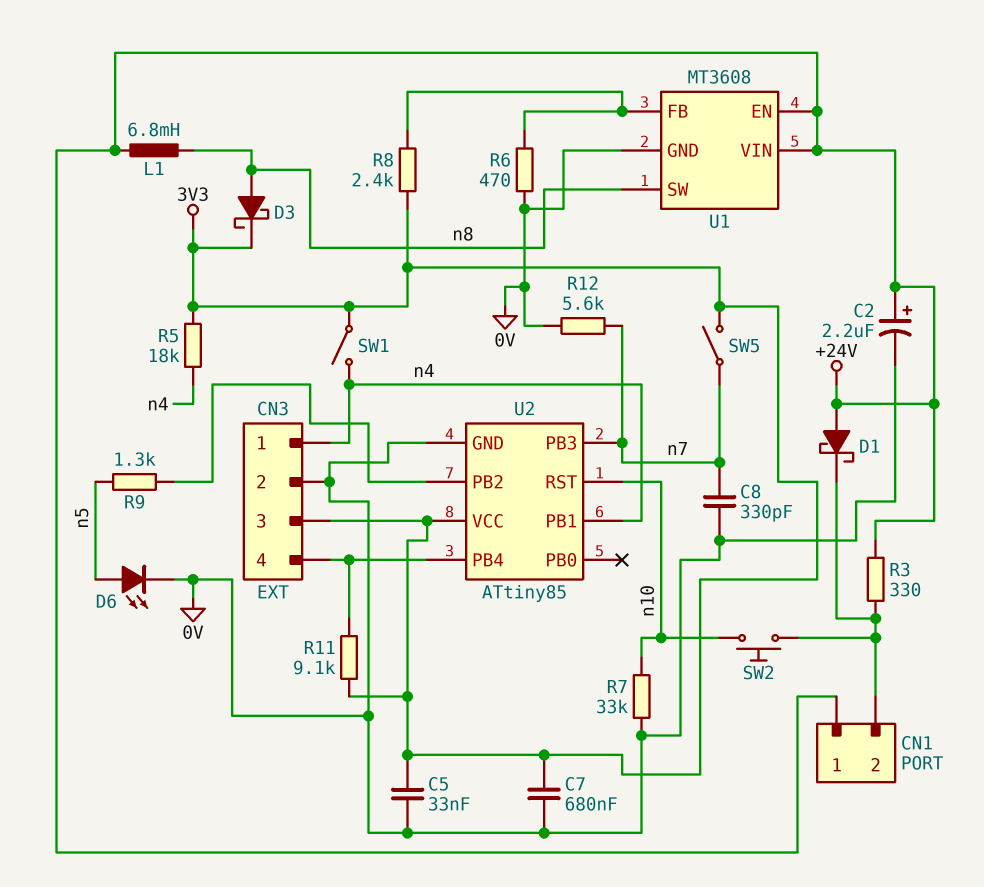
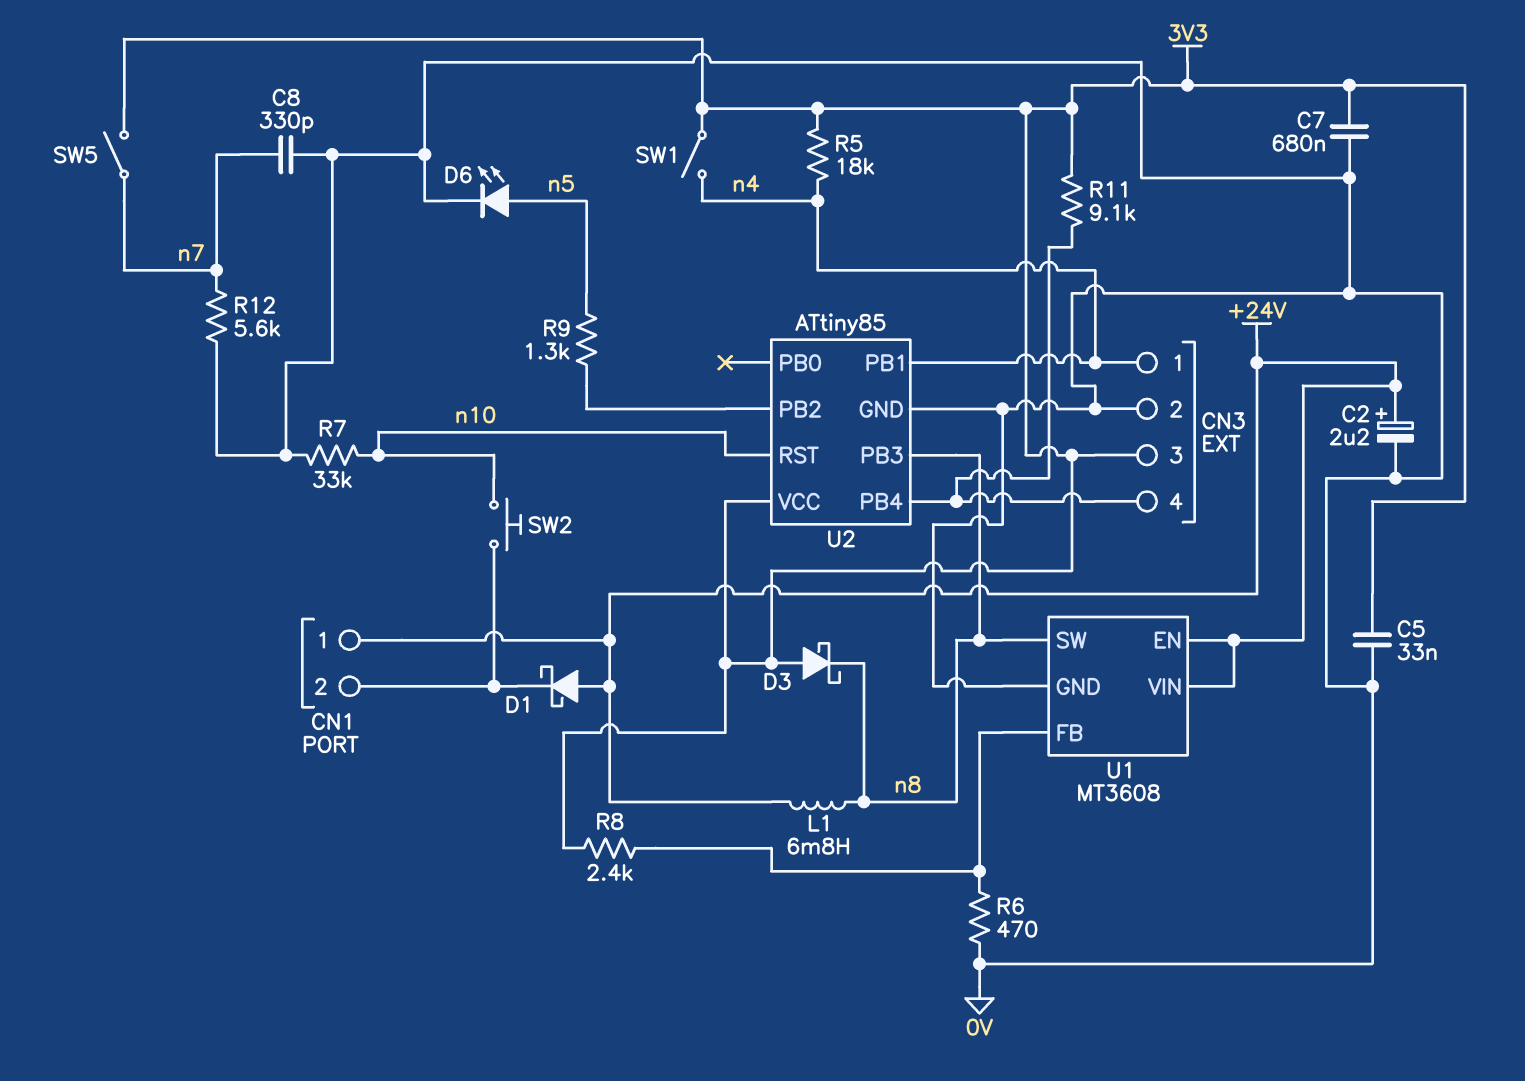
D3: schottky (A n8, K 3V3) -> schottky (A 3V3, K n8)
R3: 330 (+24V, CN1/2) -> none
U2 pin PB3: n7 -> n8

